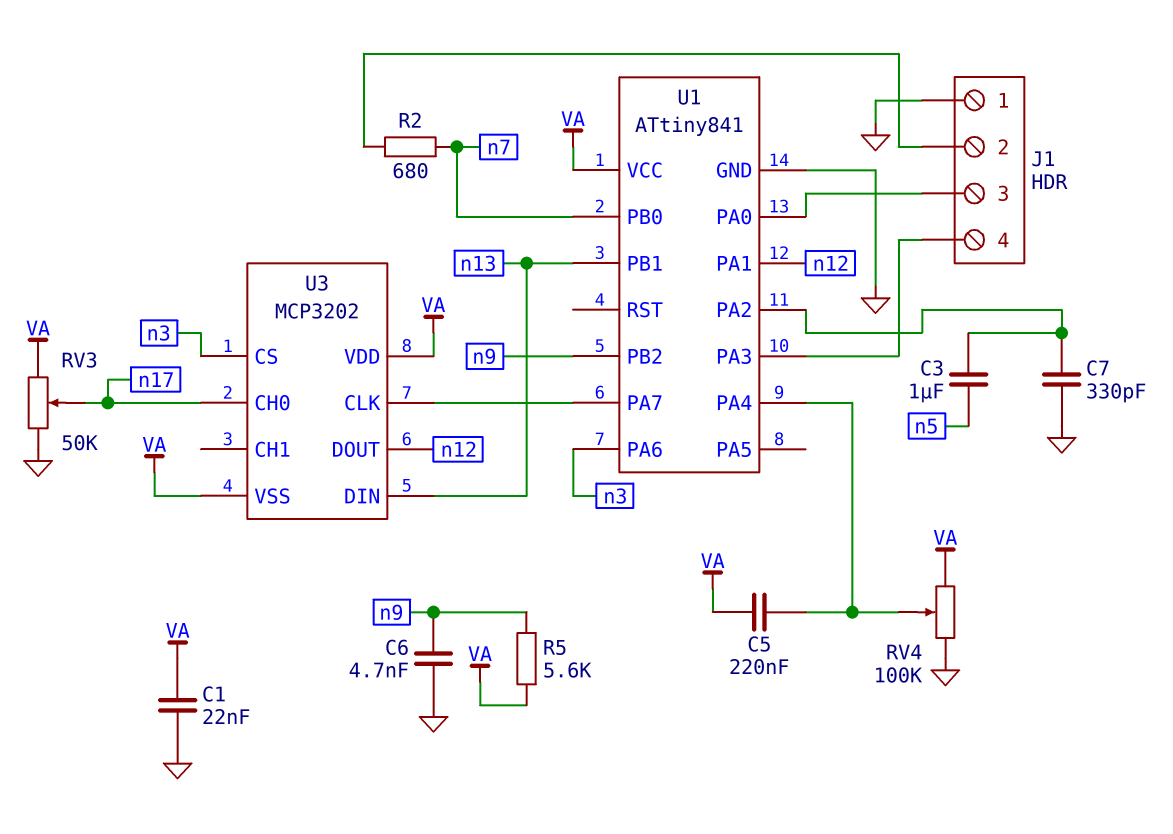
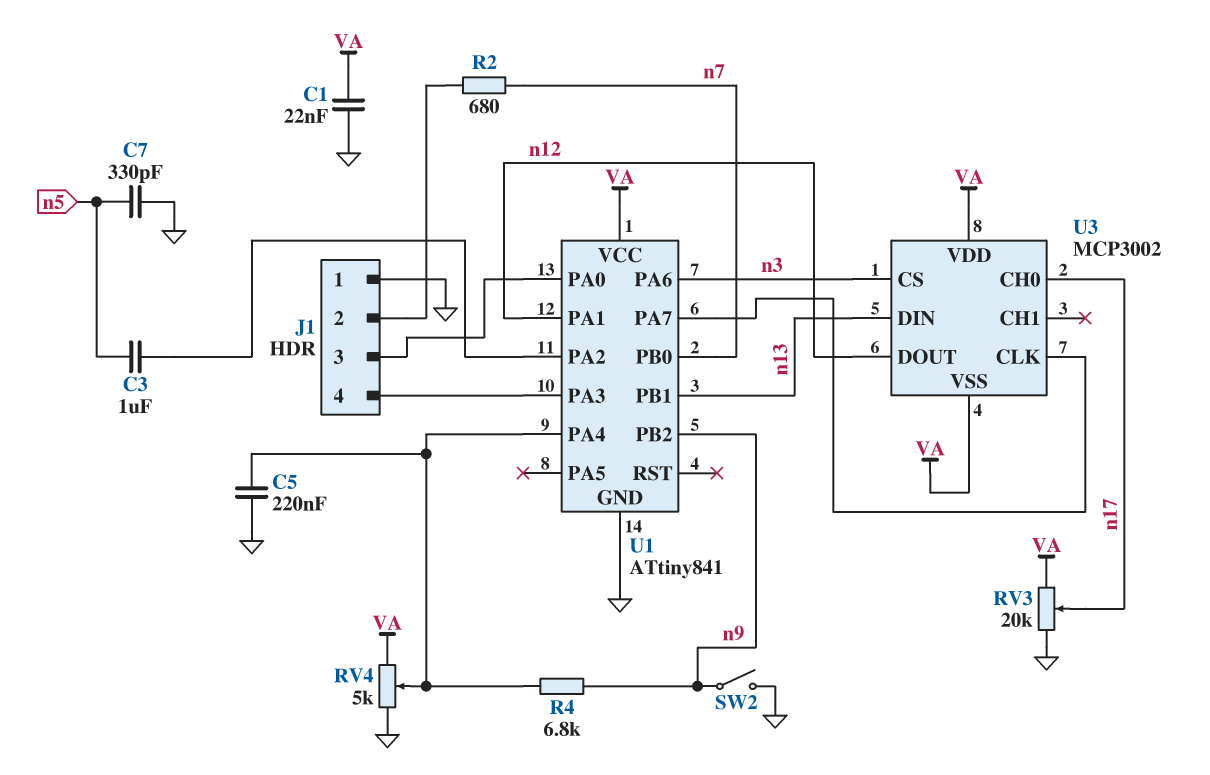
C5: 220nF (U1/PA4, VA) -> 220nF (GND, U1/PA4)
C6: 4.7nF (GND, n9) -> none
C7: 330pF (GND, U1/PA2) -> 330pF (GND, n5)
R4: none -> 6.8k (U1/PA4, n9)
R5: 5.6k (VA, n9) -> none
RV3: 50k (GND, VA, wiper n17) -> 20k (GND, VA, wiper n17)
RV4: 100k (GND, VA, wiper U1/PA4) -> 5k (GND, VA, wiper U1/PA4)
SW2: none -> switch (GND, n9)
U3: MCP3202 -> MCP3002

